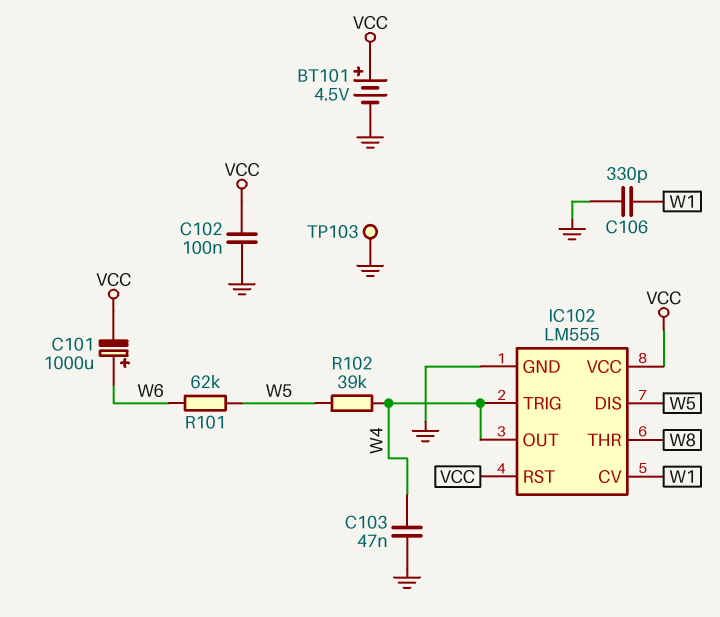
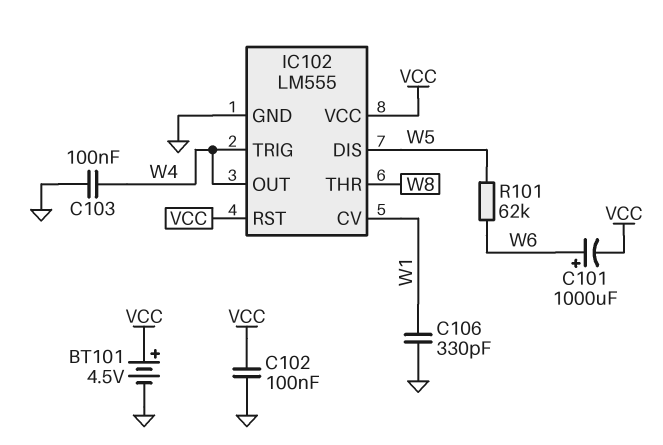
C103: 47nF (GND, W4) -> 100nF (GND, W4)
R102: 39k (W4, W5) -> none
TP103: test point (GND) -> none

